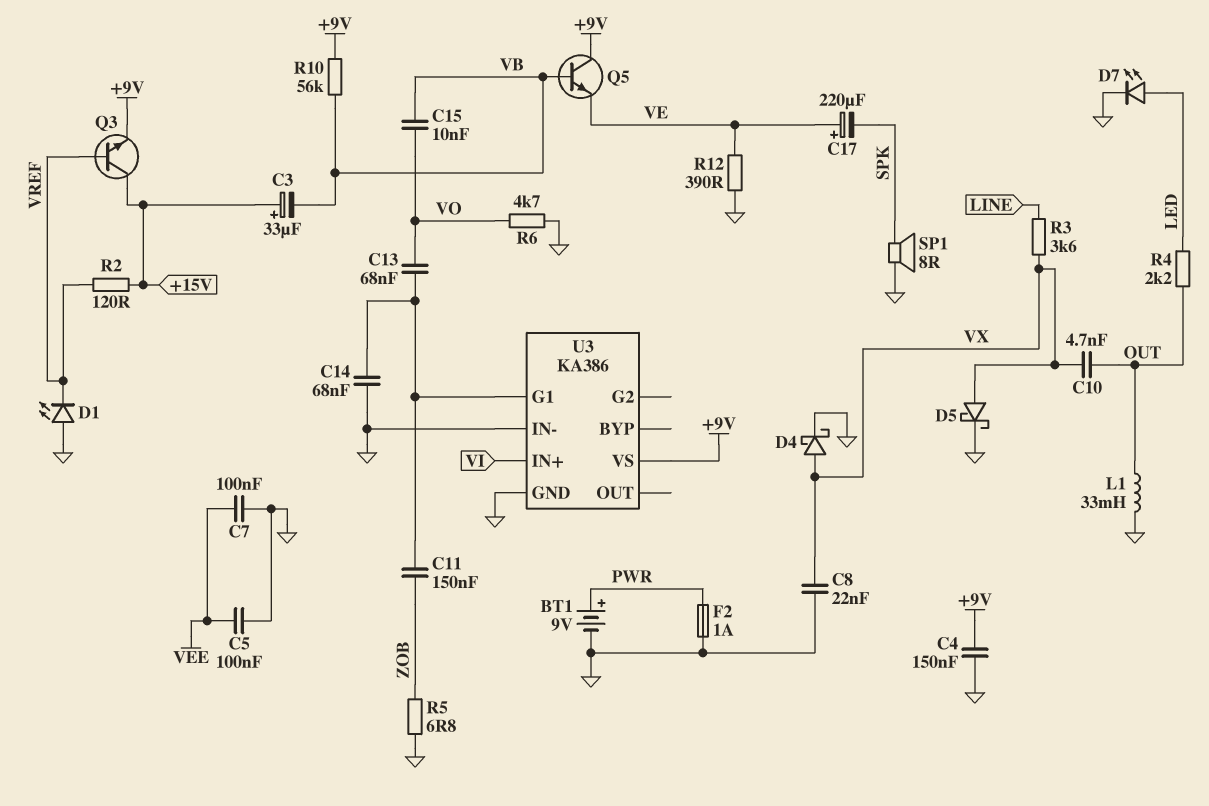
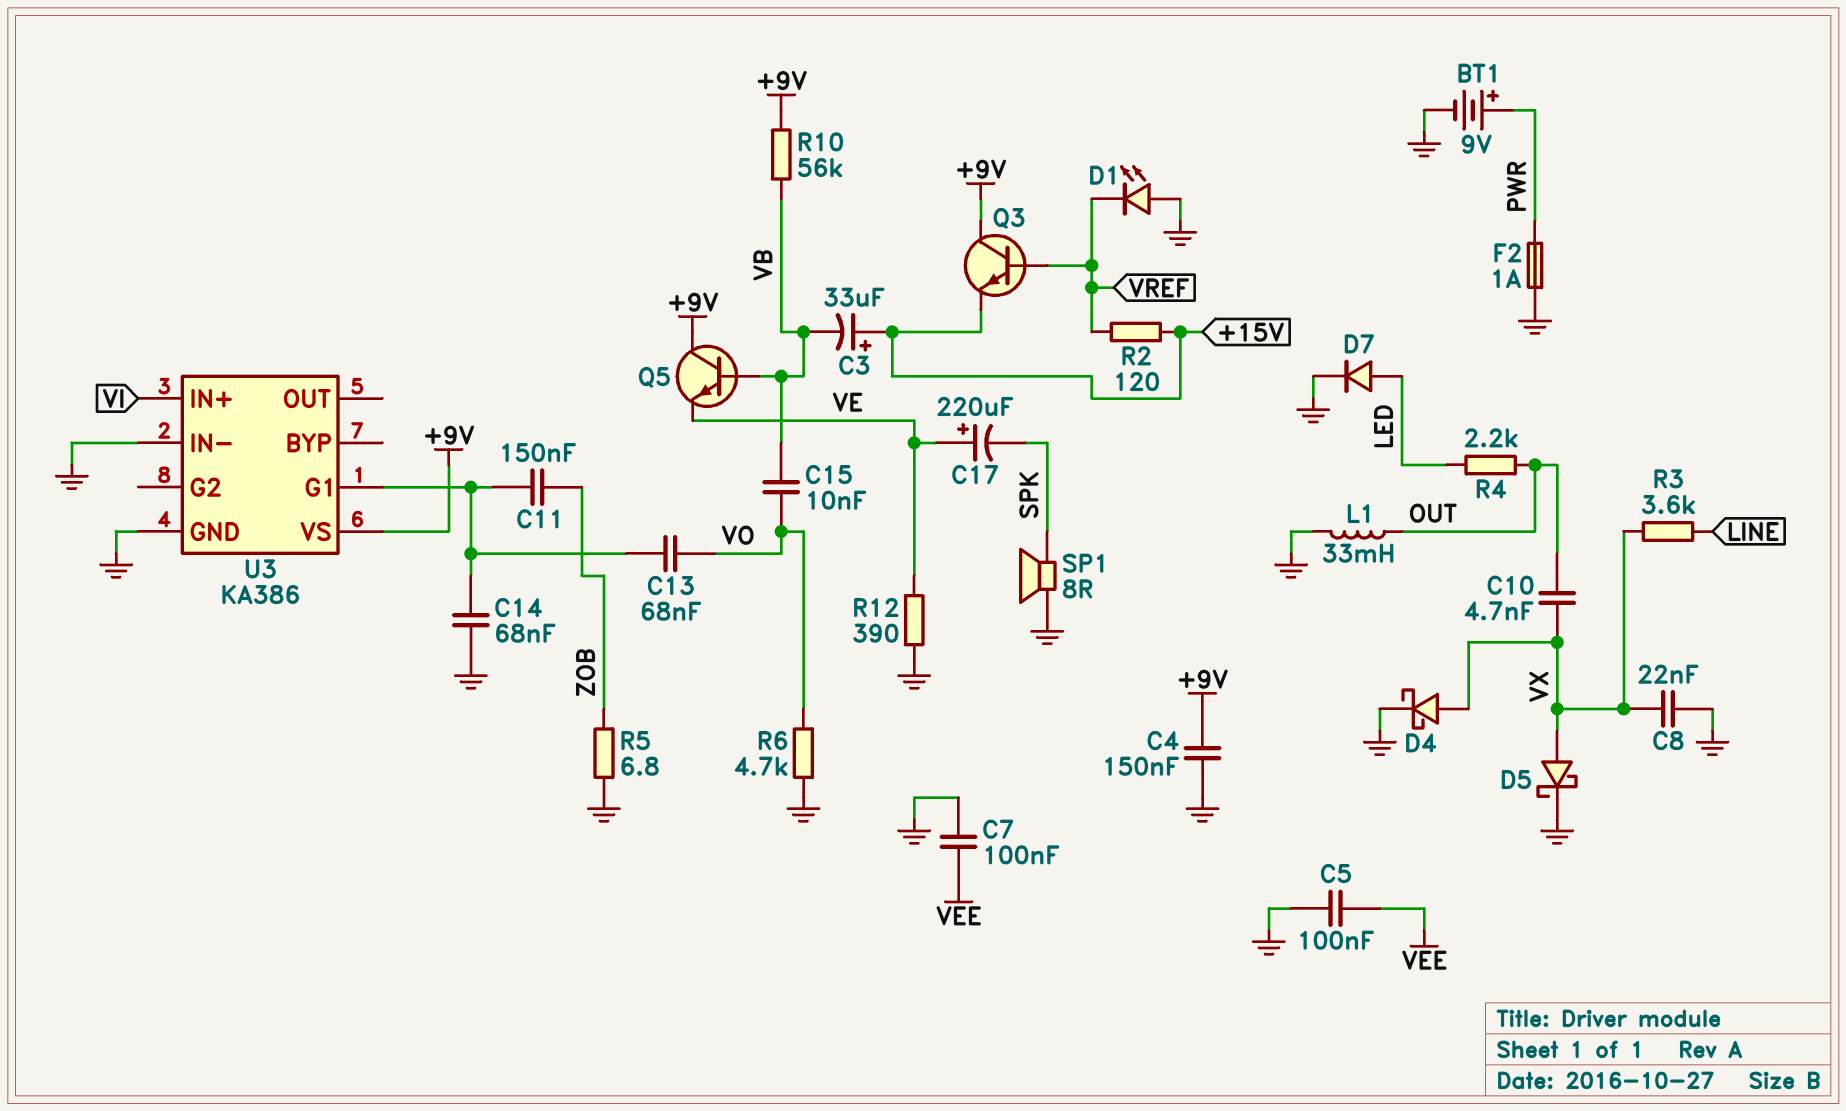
D7: LED (A LED, K GND) -> diode (A LED, K GND)
Q3: NPN (B VREF, C +15V, E +9V) -> NPN (B VREF, C +9V, E +15V)

